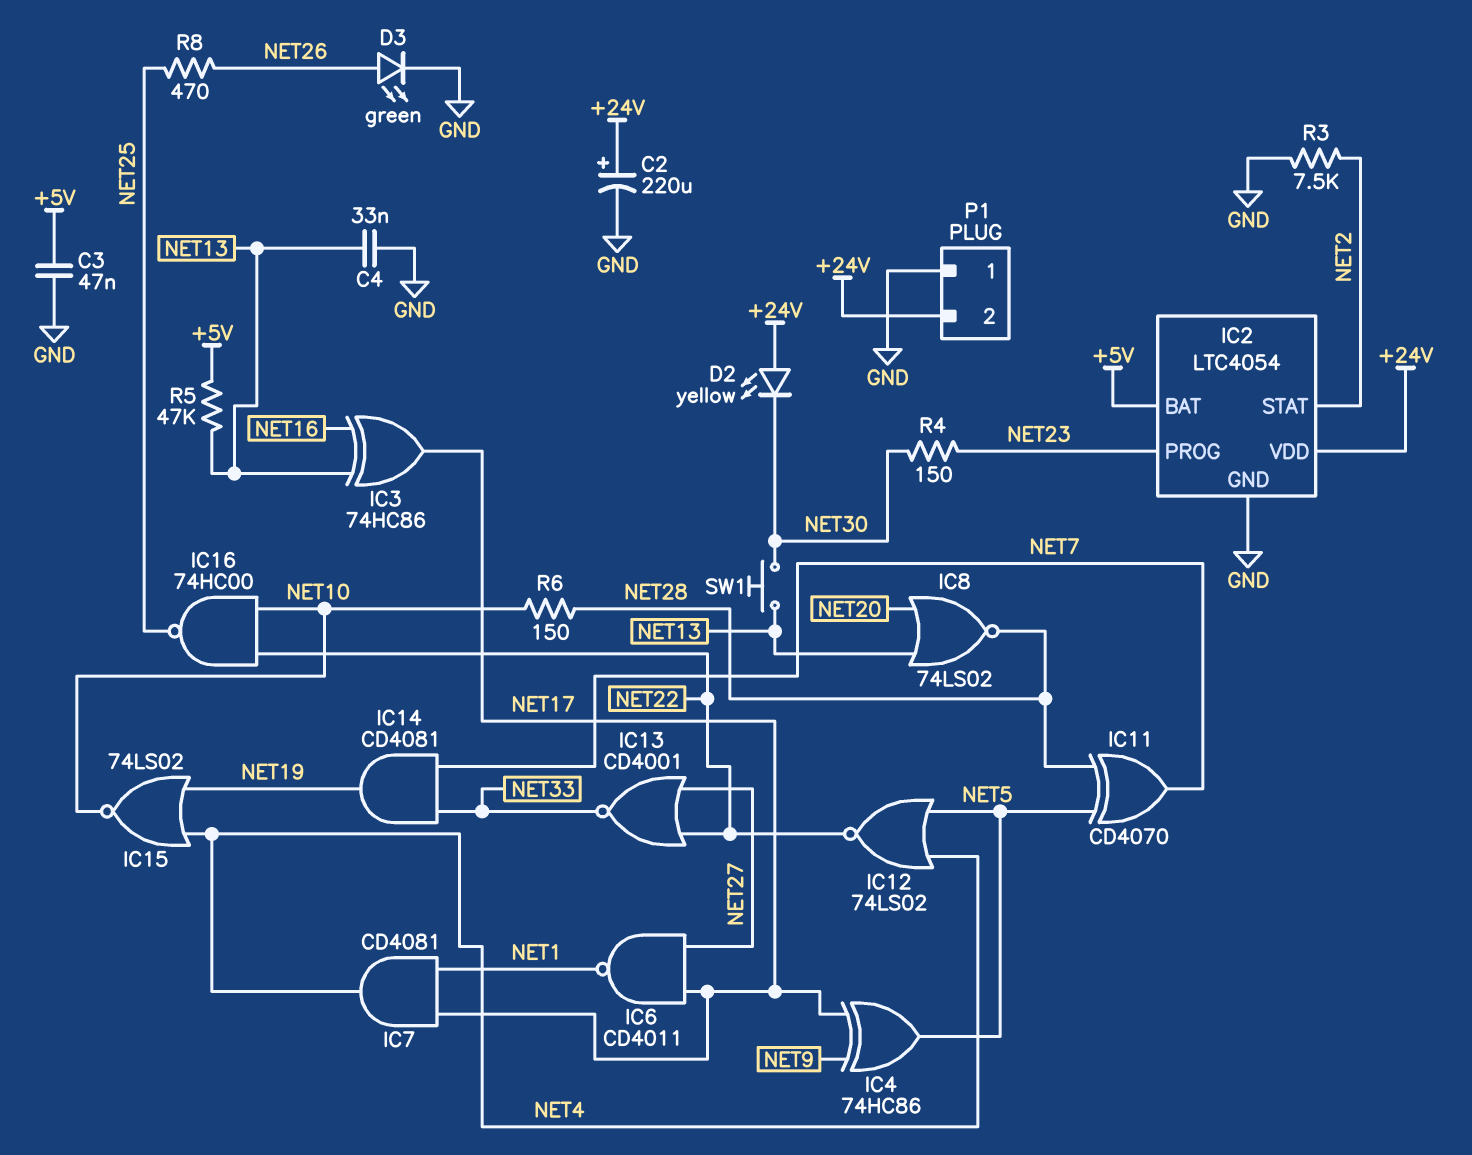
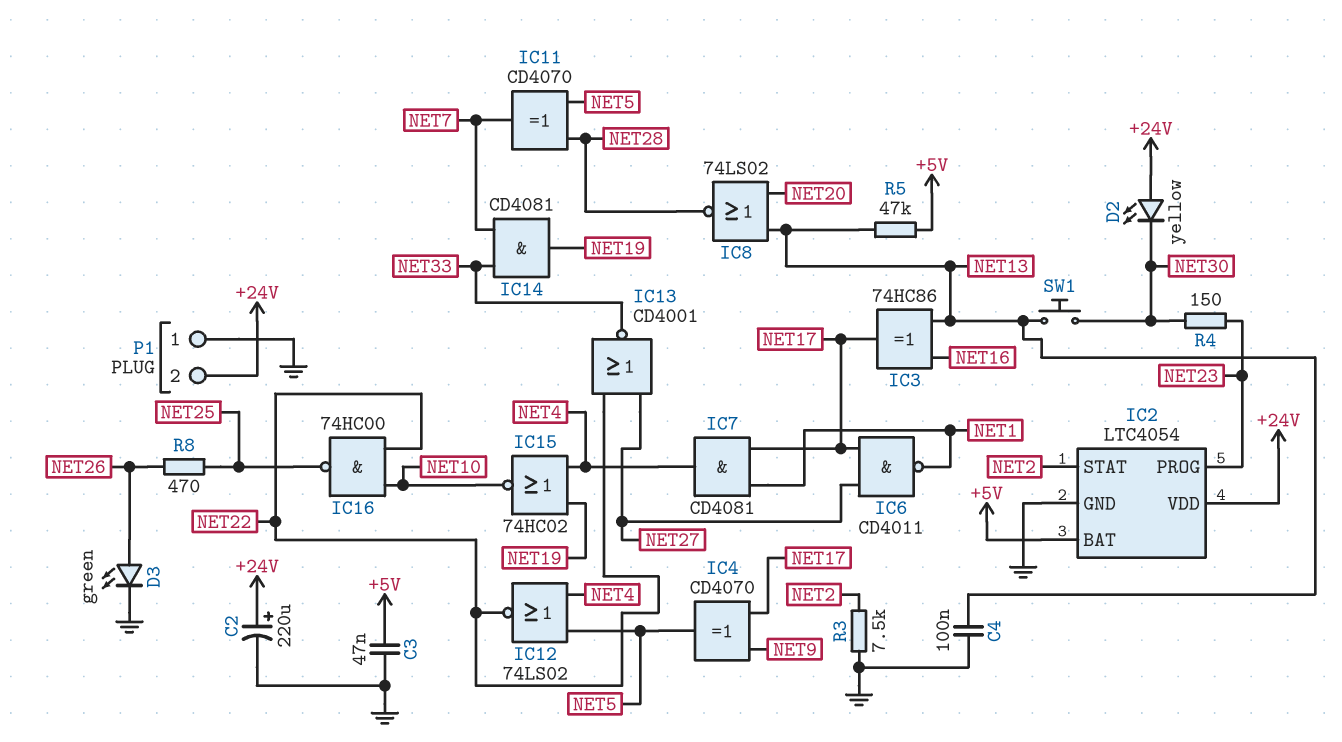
C4: 33nF (GND, NET13) -> 100nF (GND, NET13)
IC4: XOR 74HC86 (in NET9, in NET17, out NET5) -> XOR CD4070 (in NET9, in NET17, out NET5)
IC15: NOR 74LS02 (in NET4, in NET19, out NET10) -> NOR 74HC02 (in NET4, in NET19, out NET10)
R6: 150 (NET10, NET28) -> none

